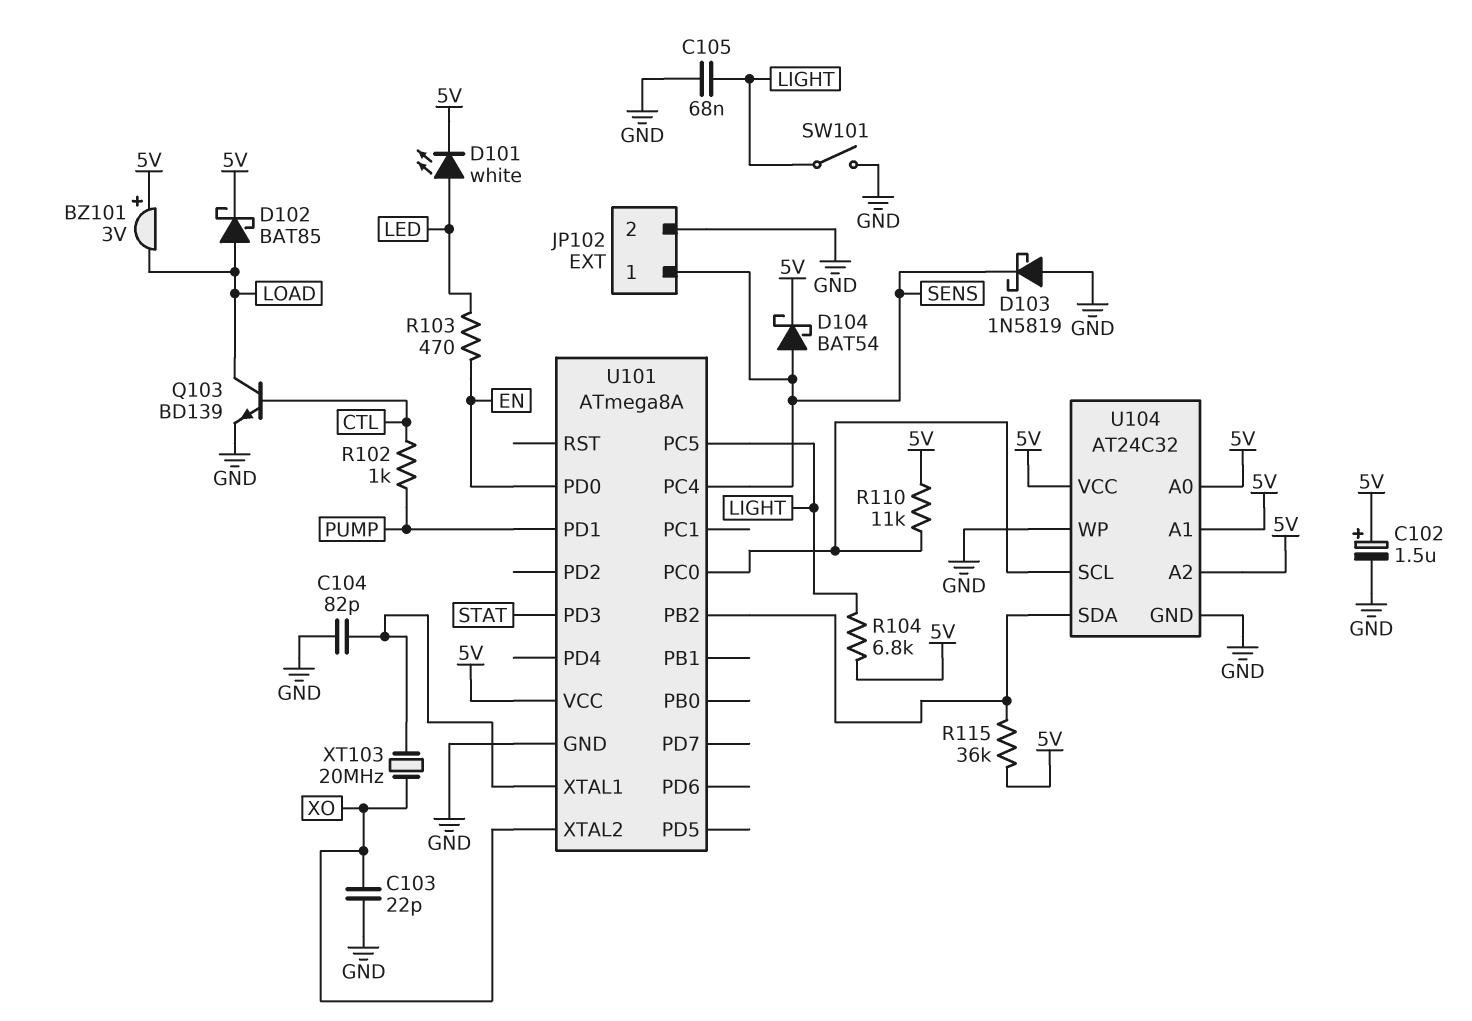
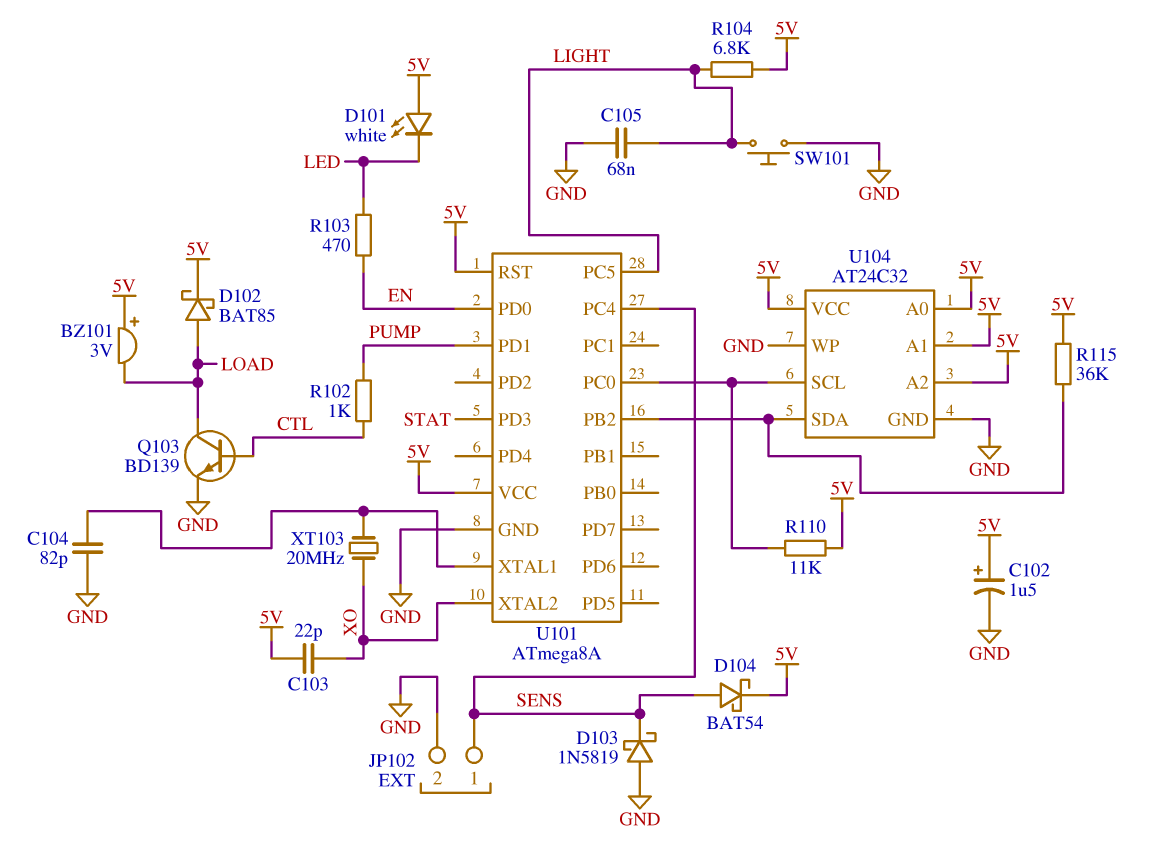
C103: 22pF (GND, XO) -> 22pF (5V, XO)
D101: LED white (A LED, K 5V) -> LED white (A 5V, K LED)
SW101: switch (GND, LIGHT) -> button (GND, LIGHT)
U101 pin RST: none -> 5V

